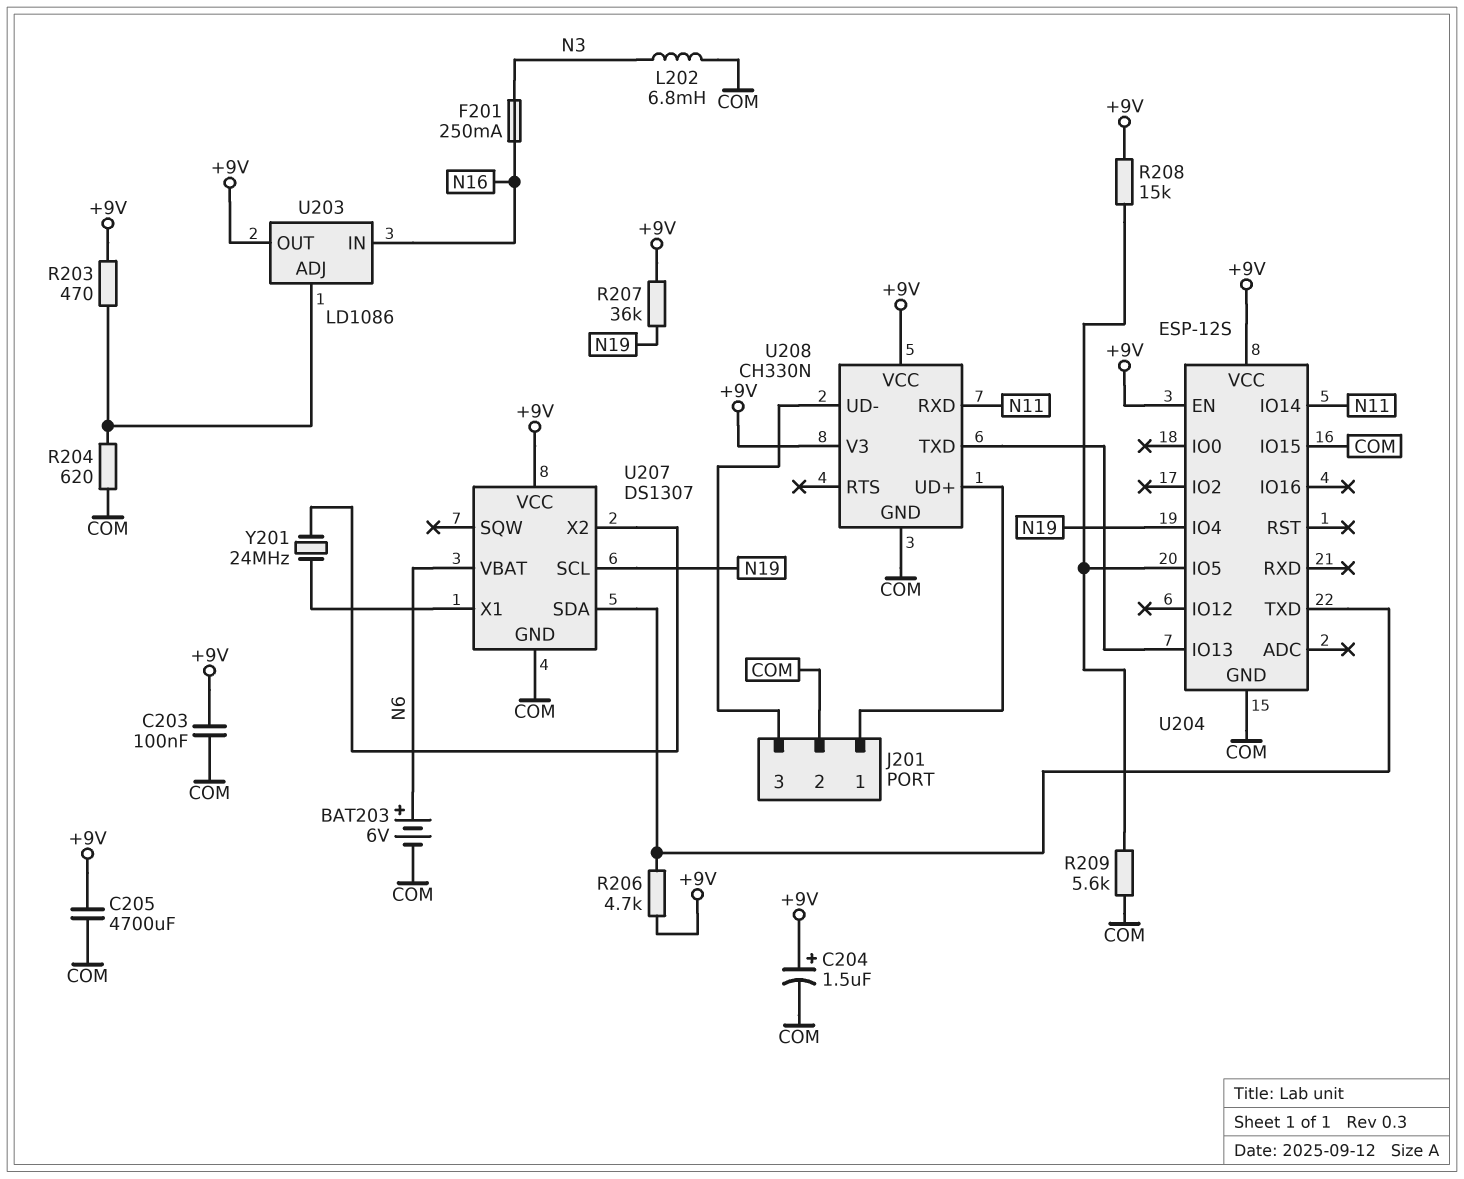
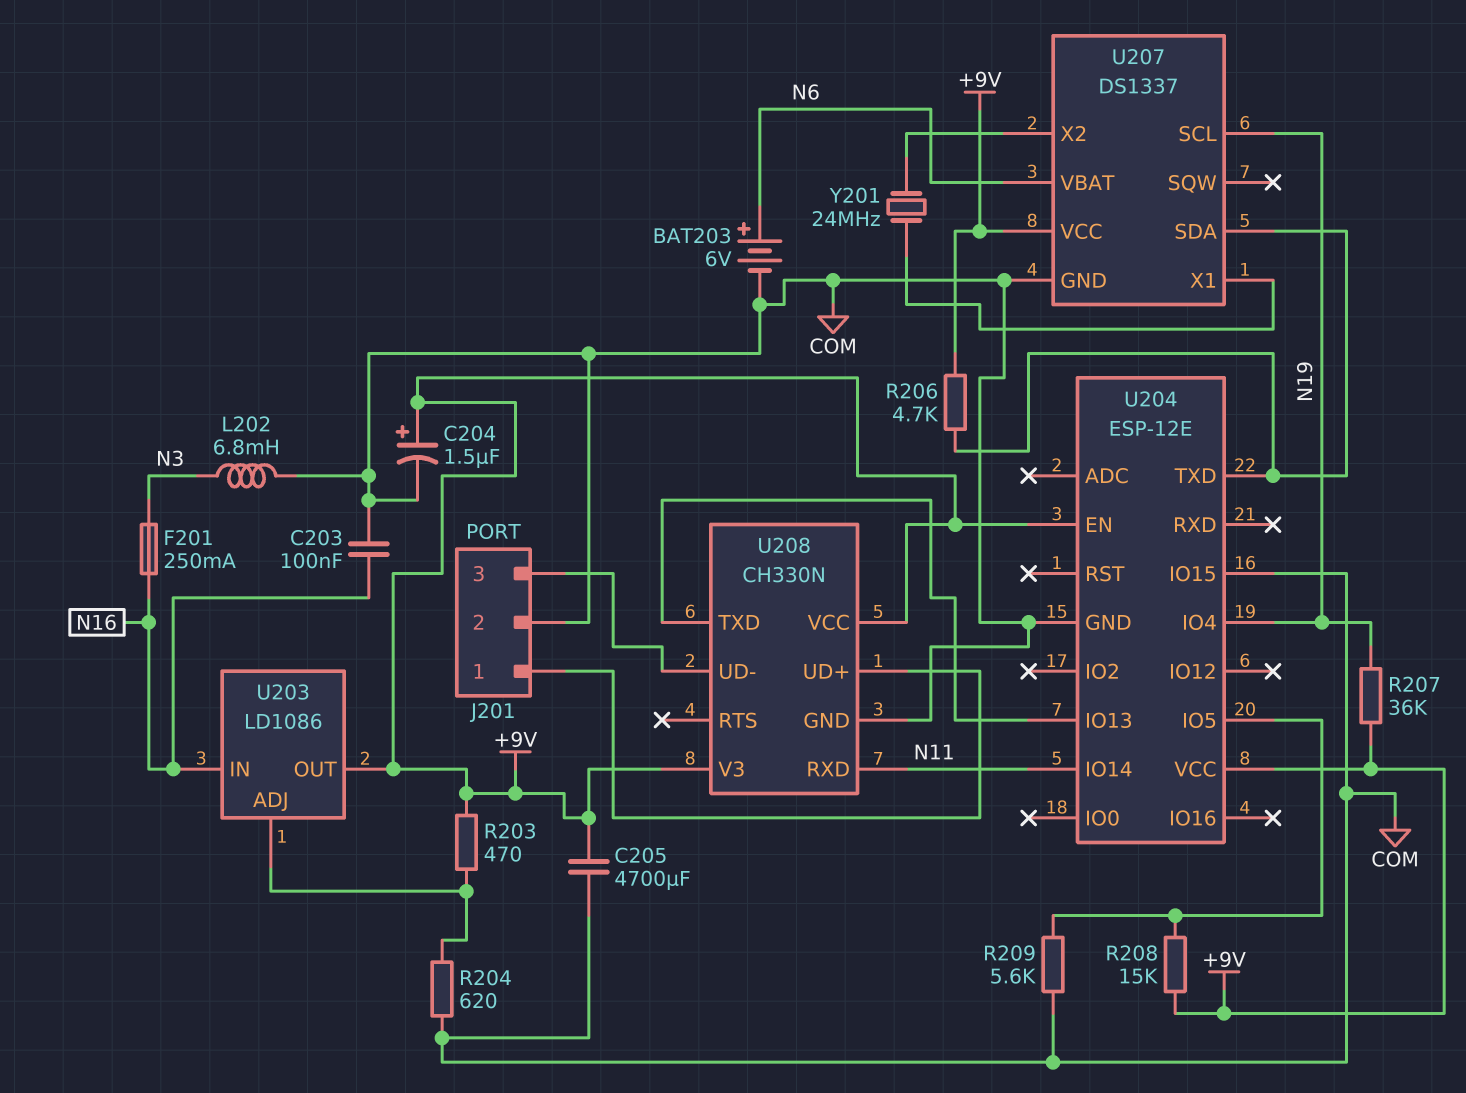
C203: 100nF (+9V, COM) -> 100nF (COM, N16)
U204: ESP-12S -> ESP-12E
U207: DS1307 -> DS1337

